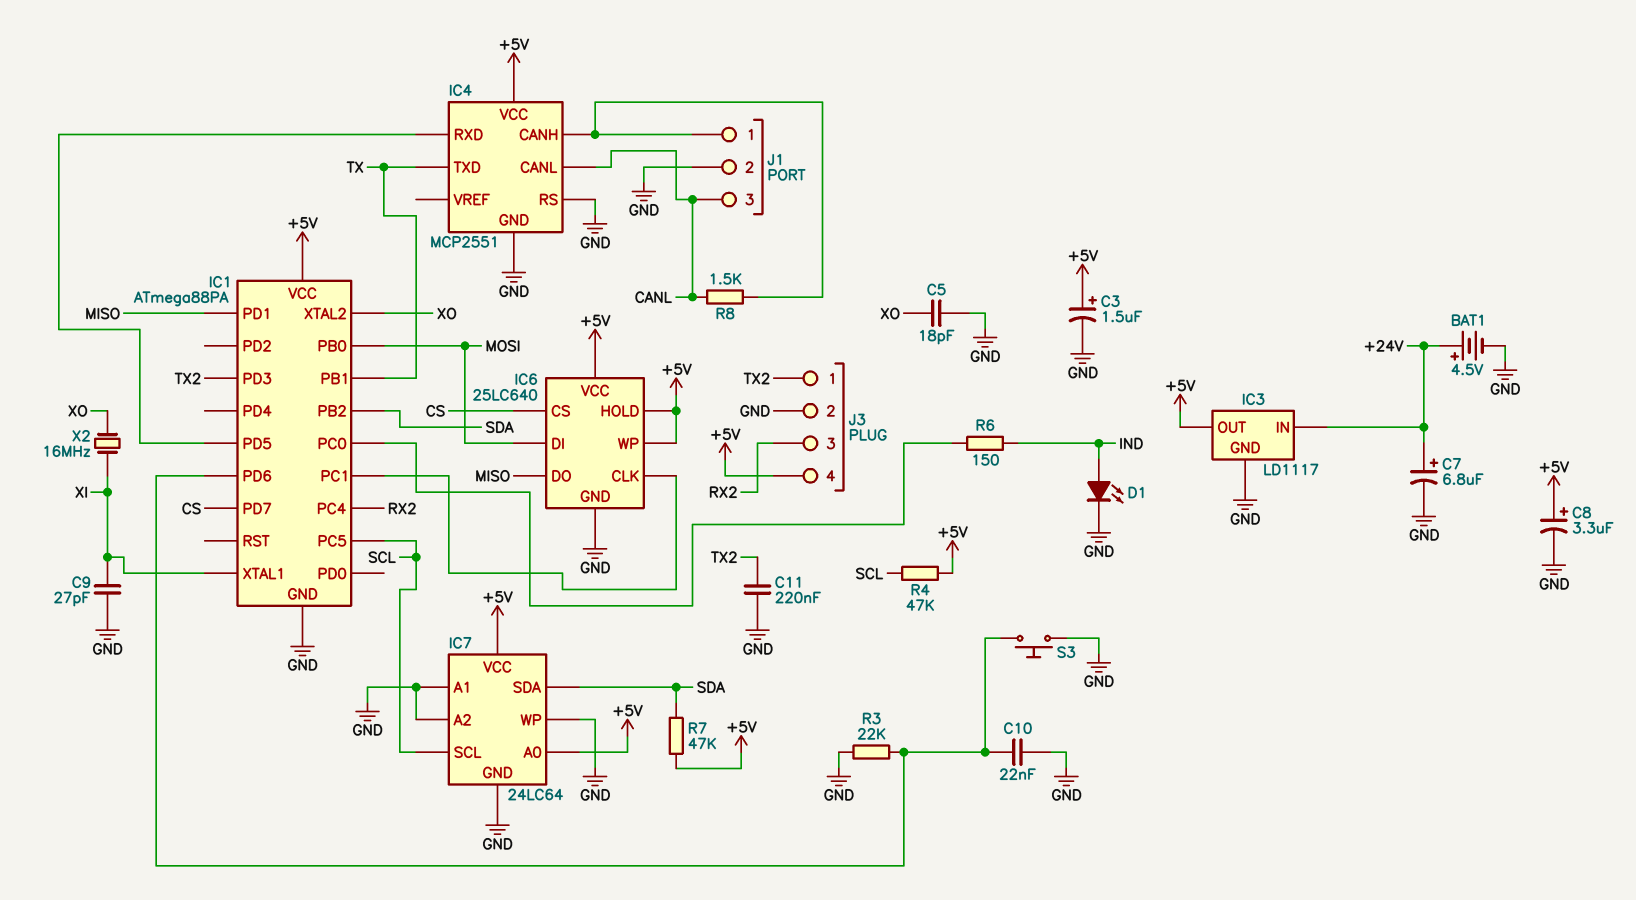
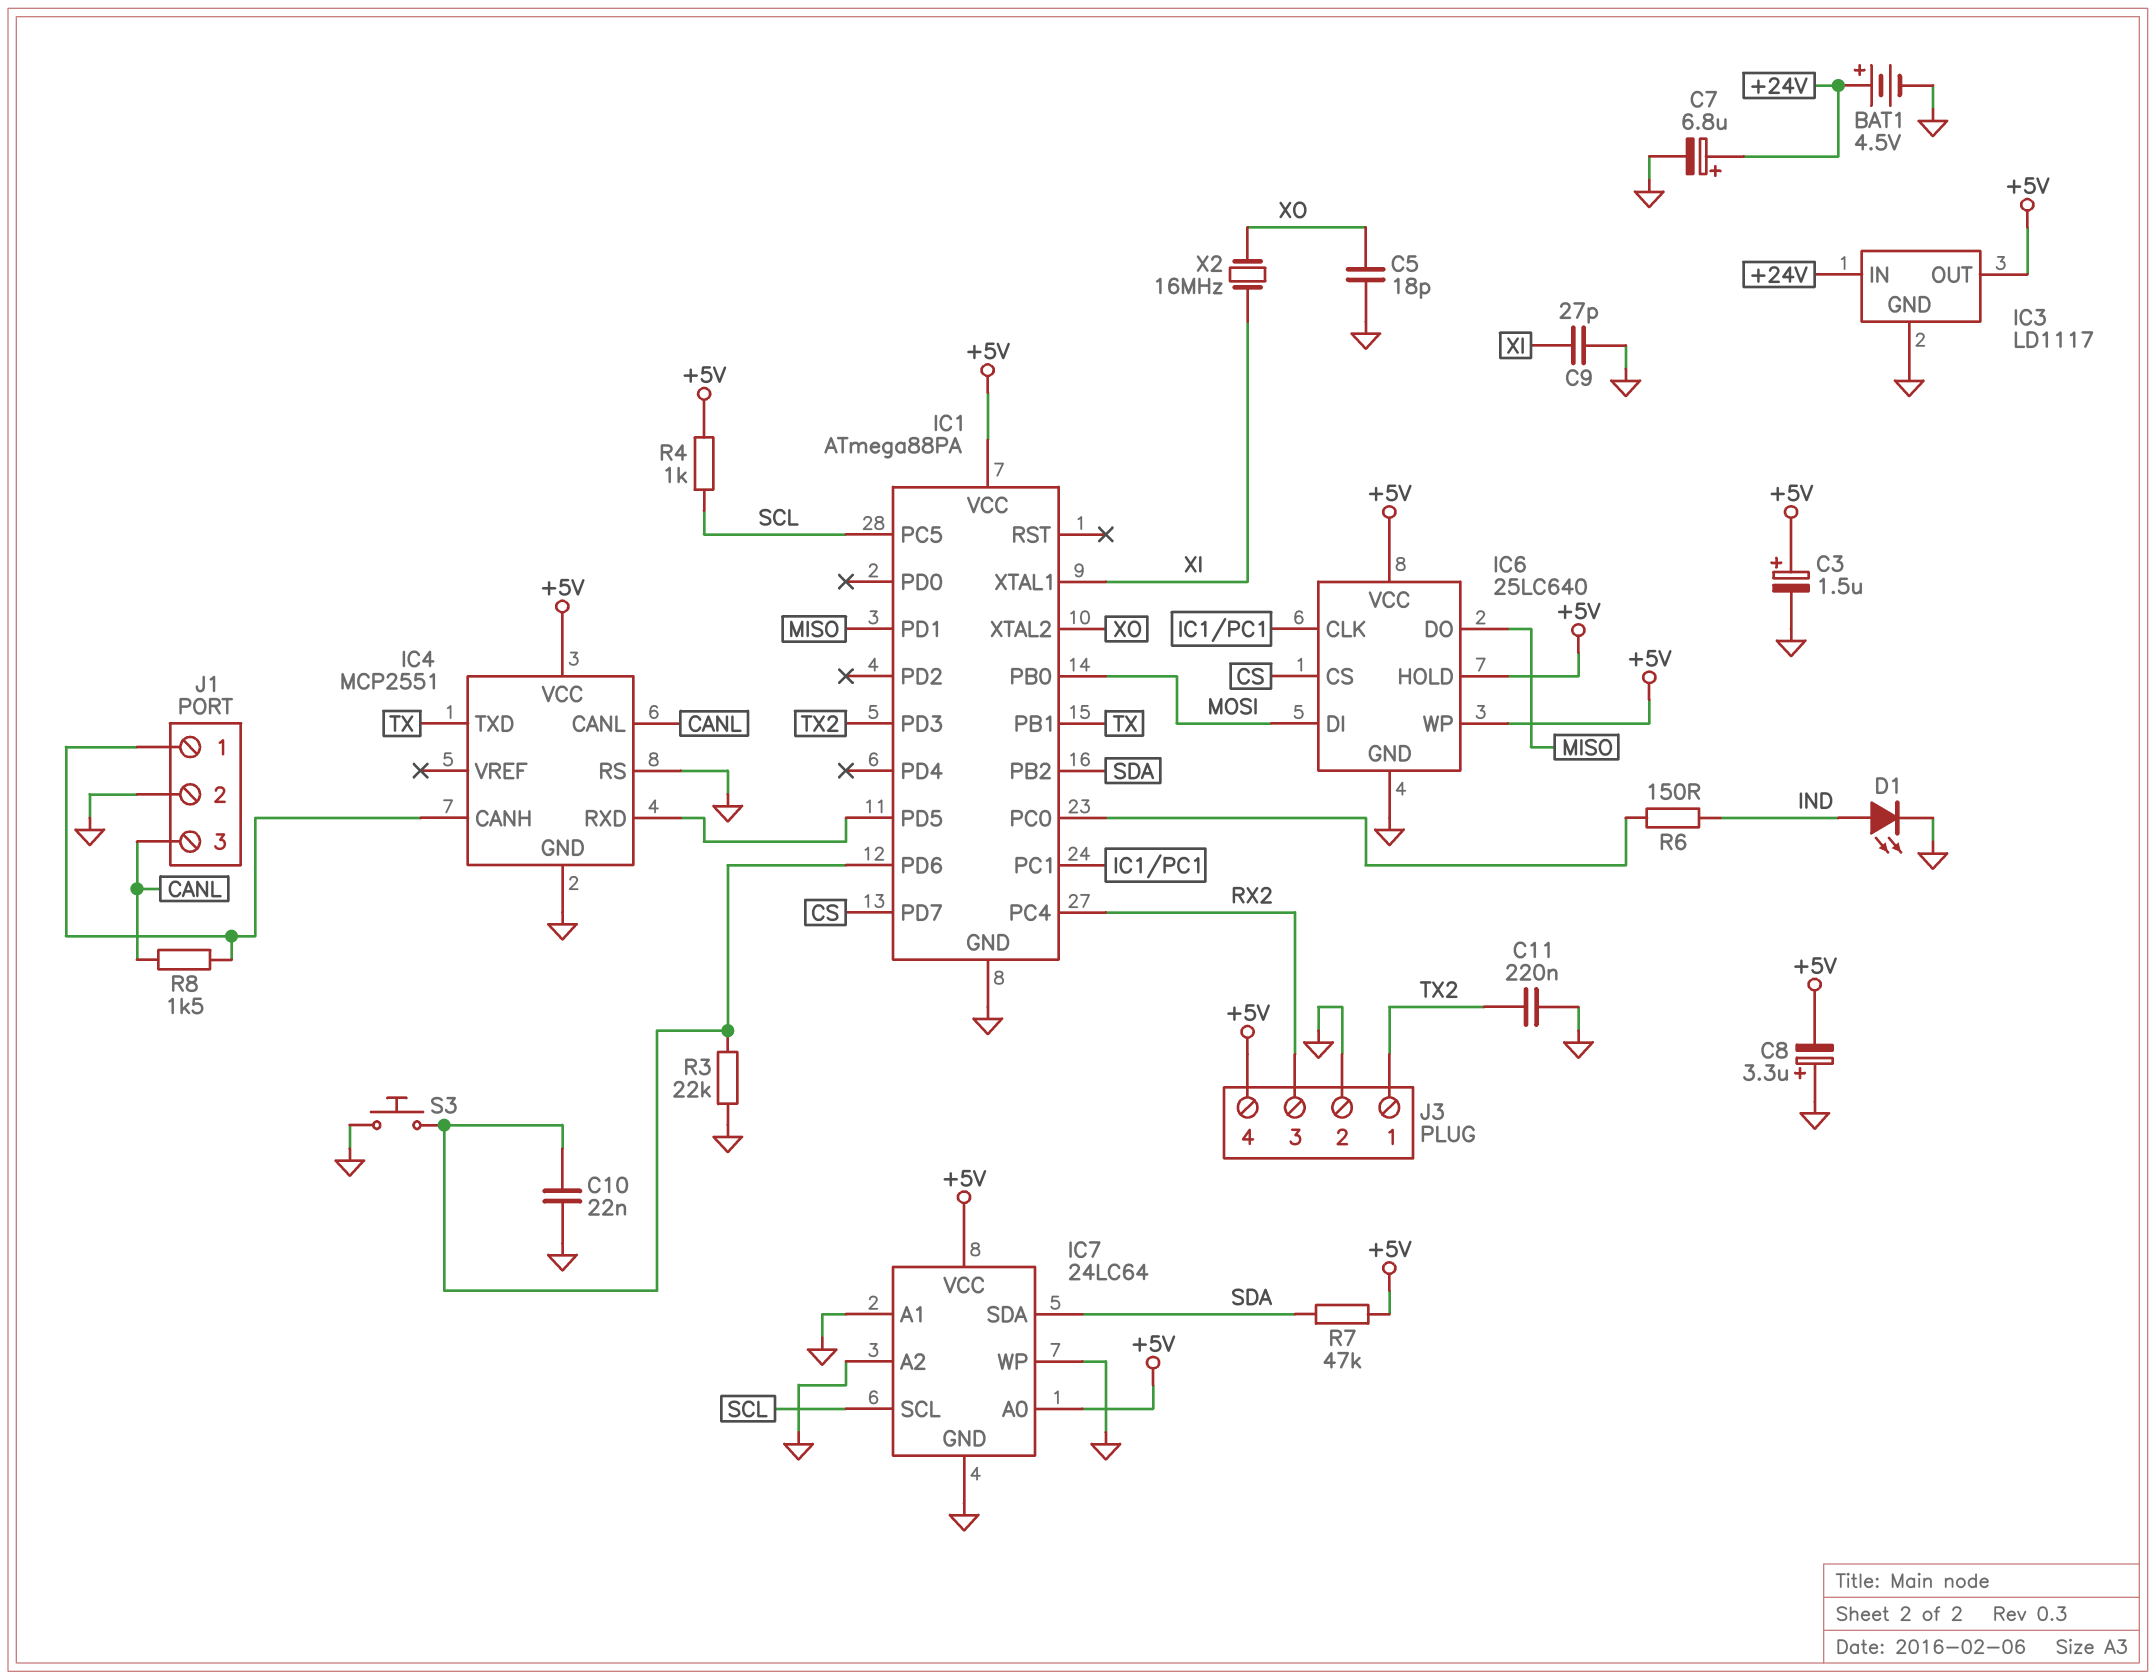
C8: 3.3uF (plus +5V, minus GND) -> 3.3uF (plus GND, minus +5V)
R4: 47k (+5V, SCL) -> 1k (+5V, SCL)

